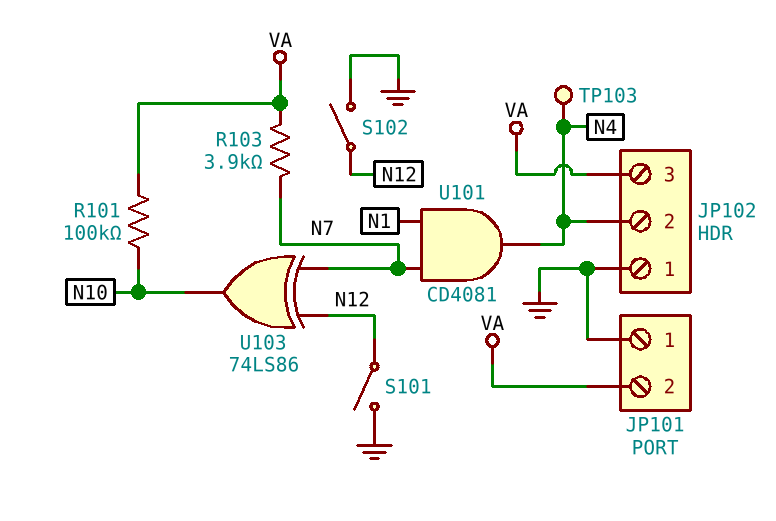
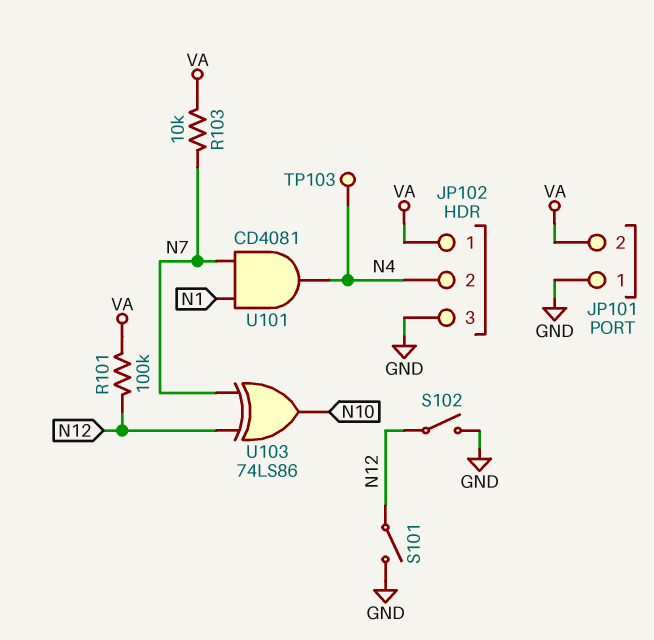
JP102 pin 1: GND -> VA
JP102 pin 3: VA -> GND
R101: 100k (N10, VA) -> 100k (N12, VA)
R103: 3.9k (N7, VA) -> 10k (N7, VA)

